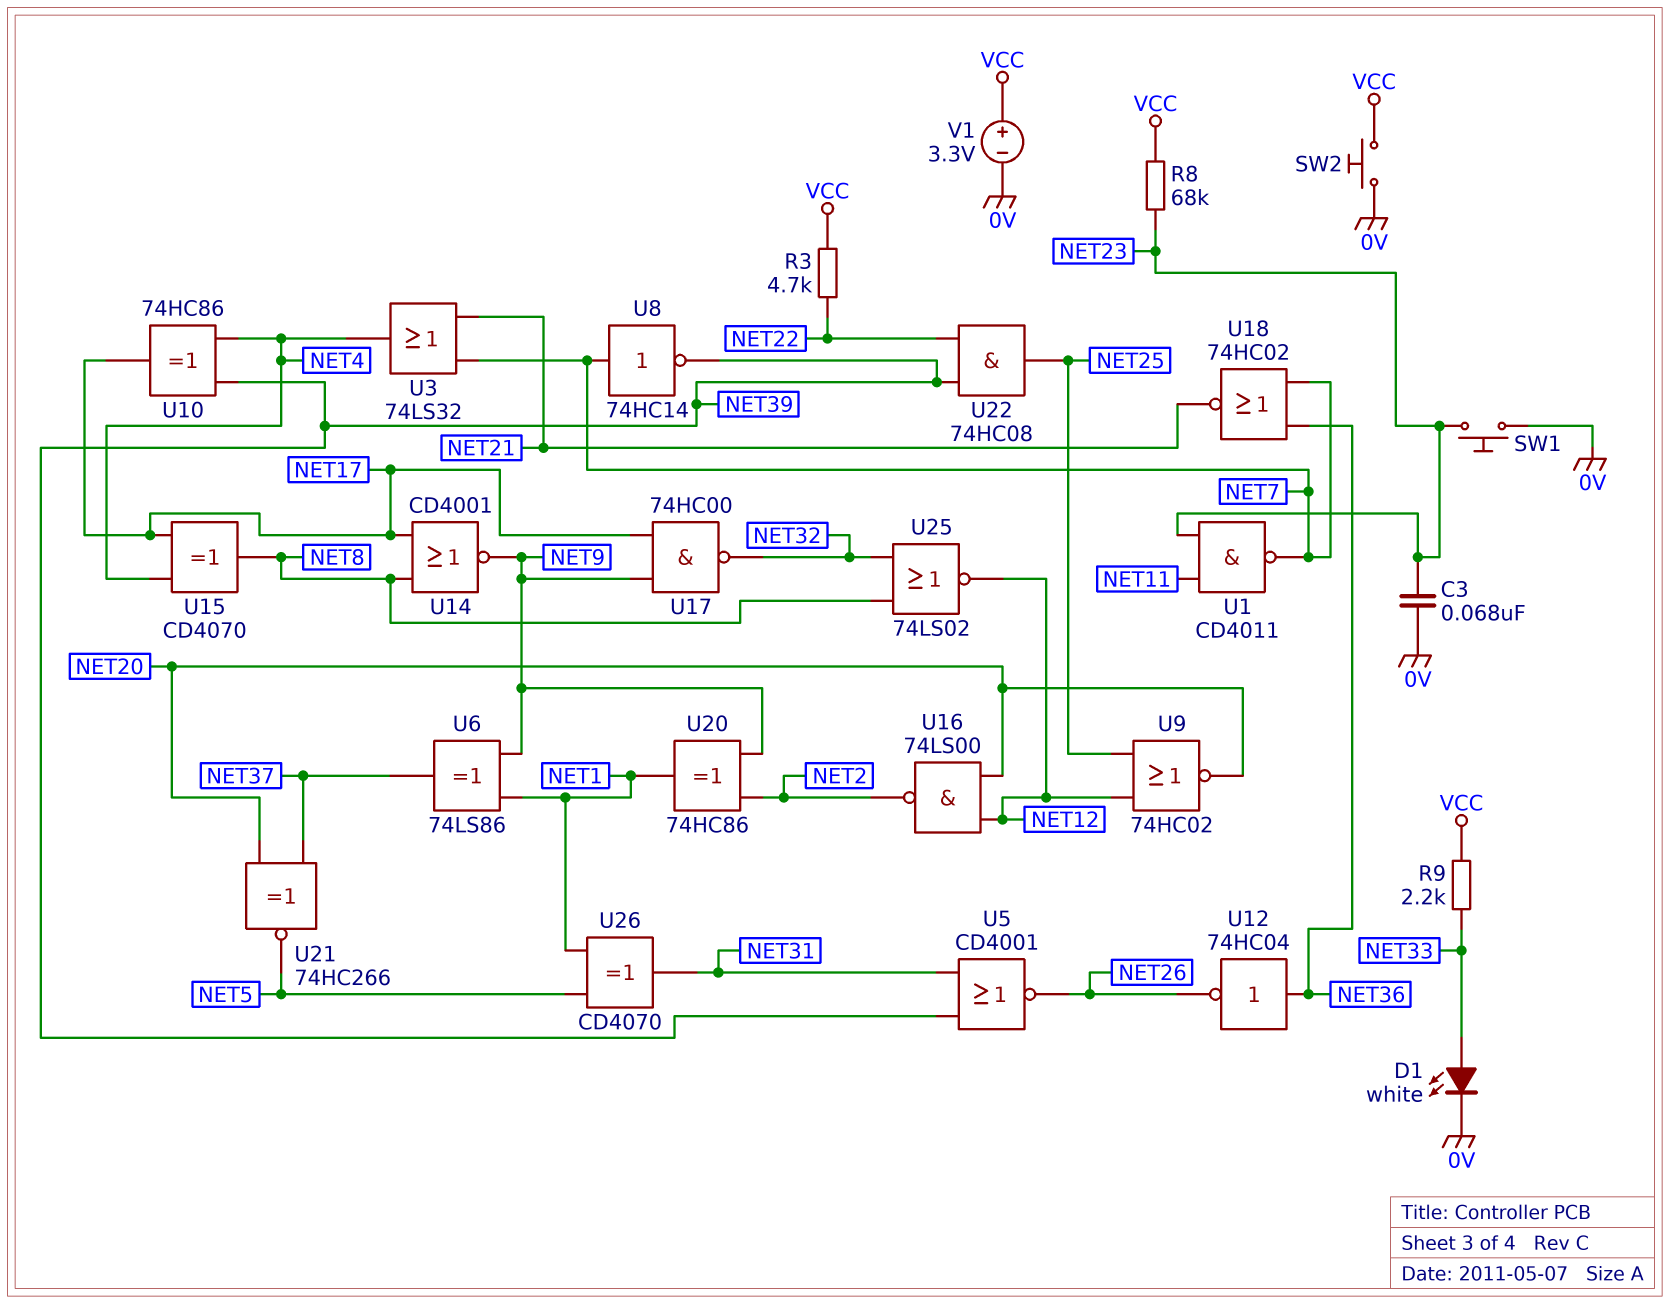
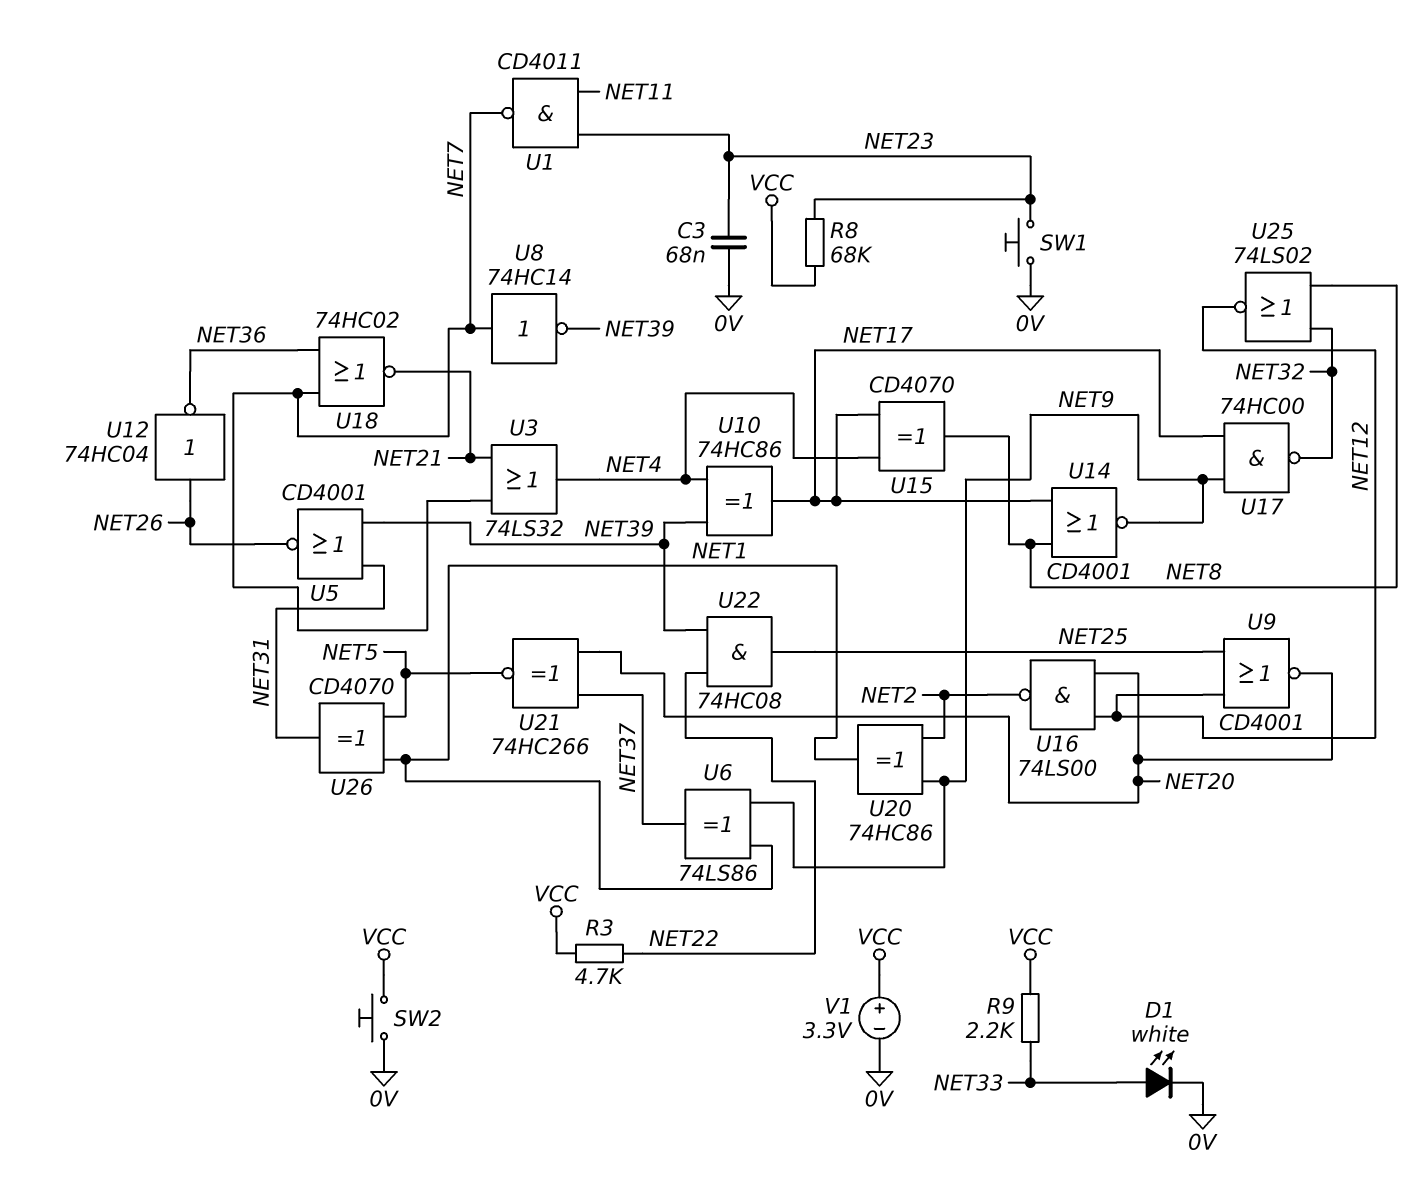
U9: NOR 74HC02 (in NET12, in NET25, out NET20) -> NOR CD4001 (in NET12, in NET25, out NET20)
U12: NOT 74HC04 (in NET36, out NET26) -> NOT 74HC04 (in NET26, out NET36)

